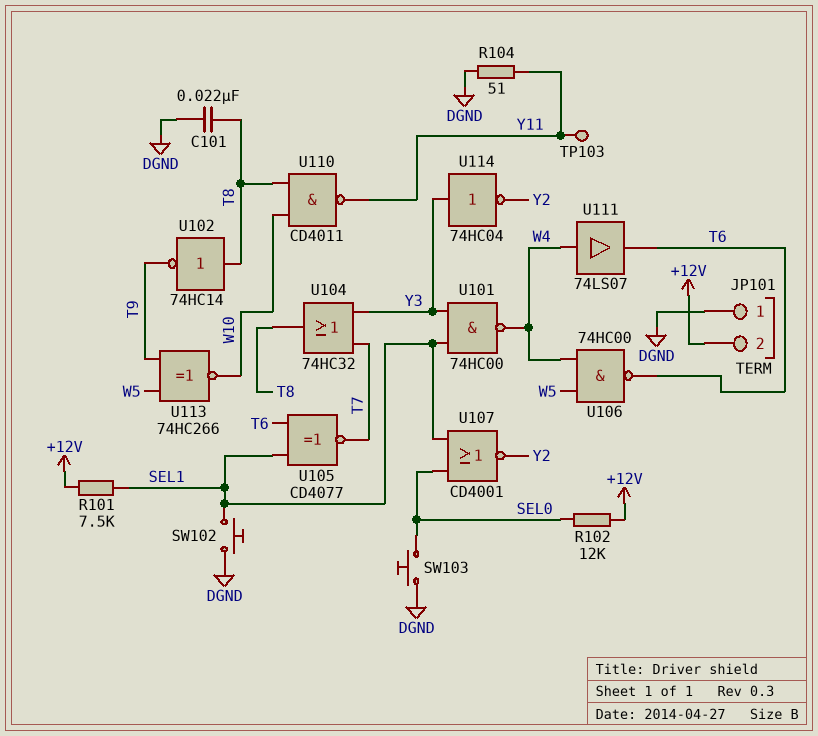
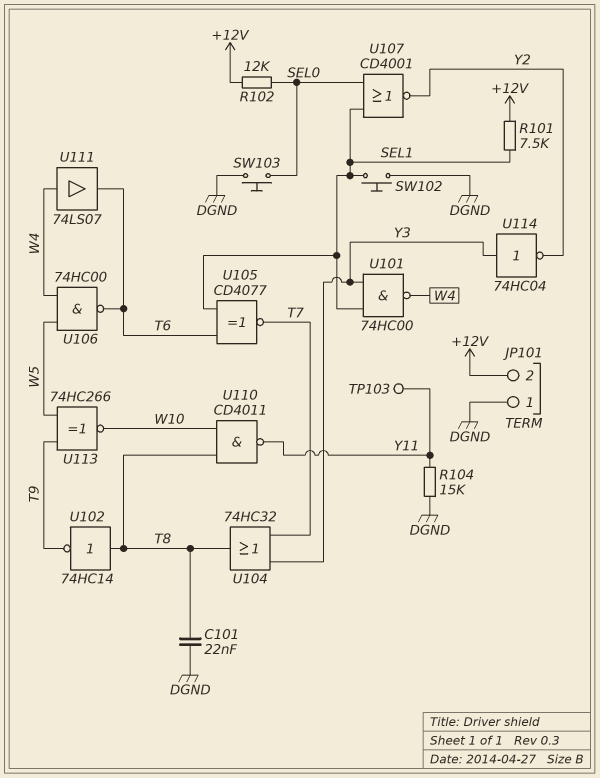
R104: 51 (DGND, Y11) -> 15k (DGND, Y11)

